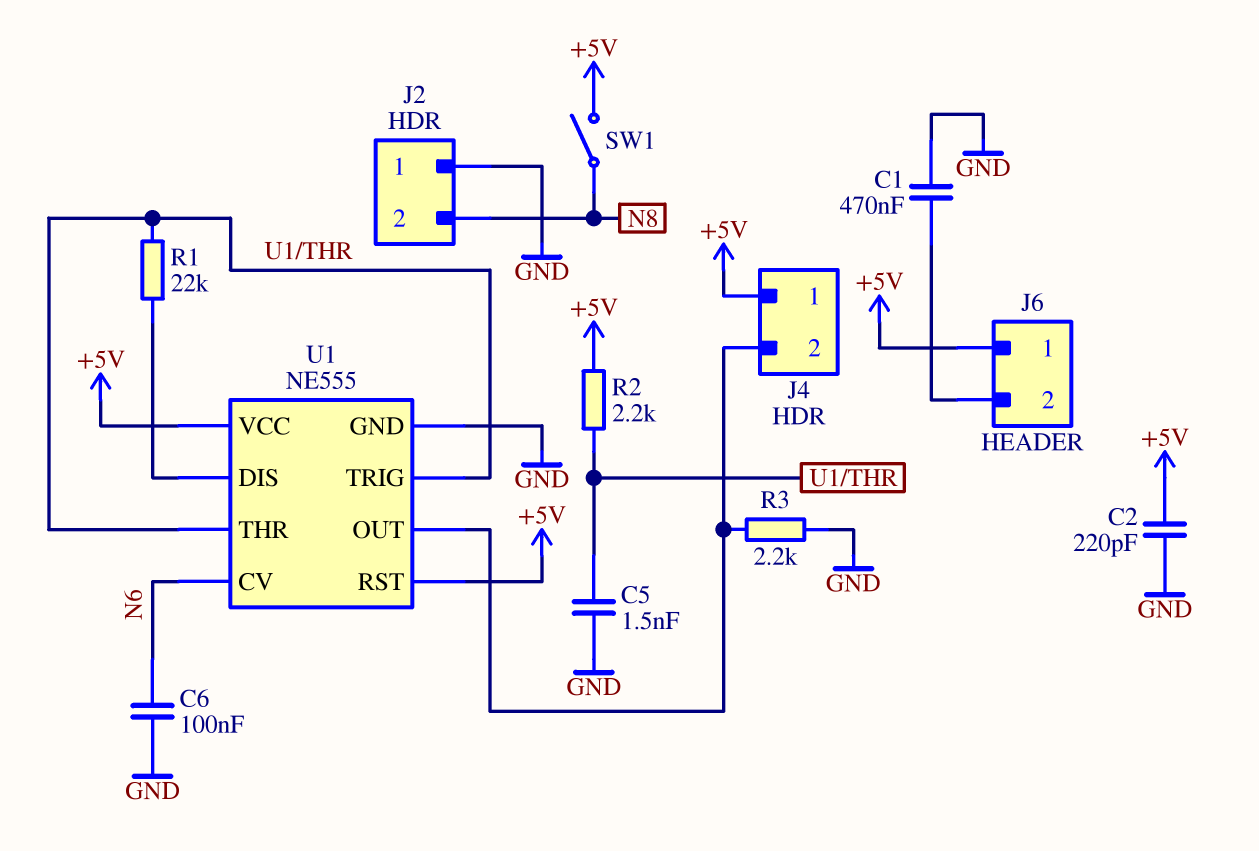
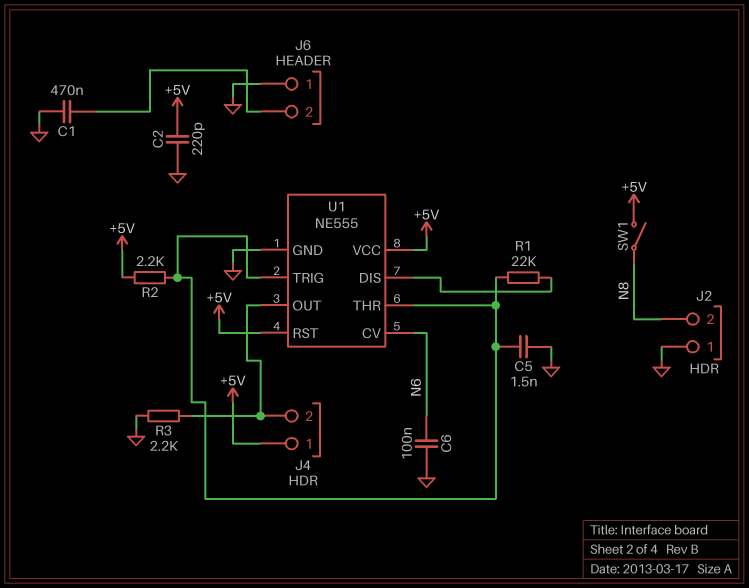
J6 pin 1: +5V -> GND

